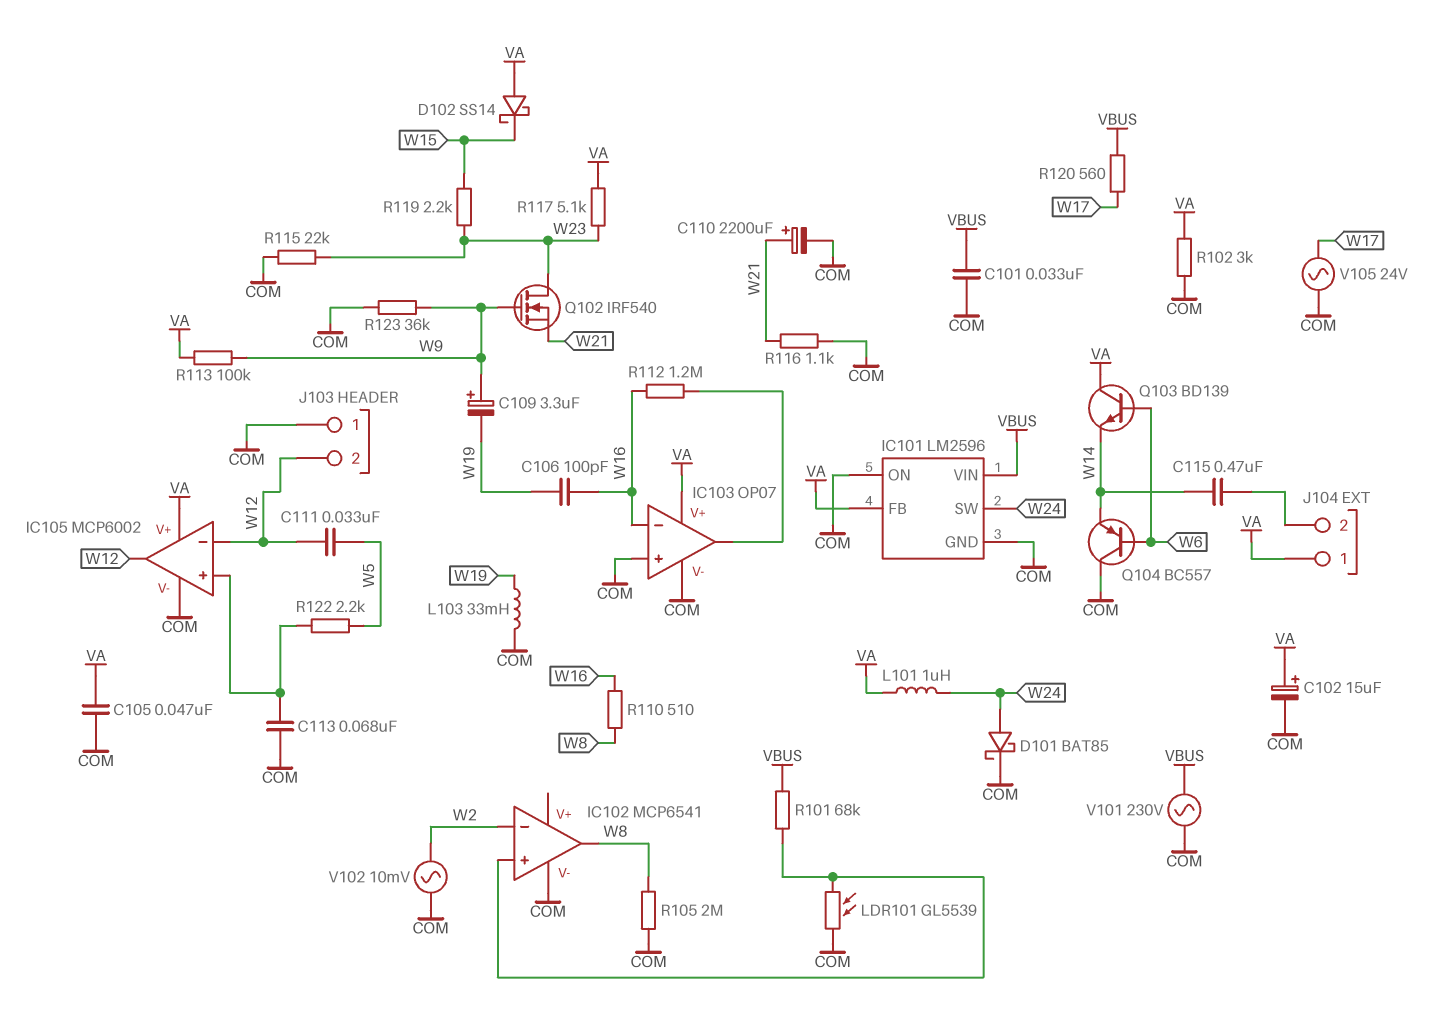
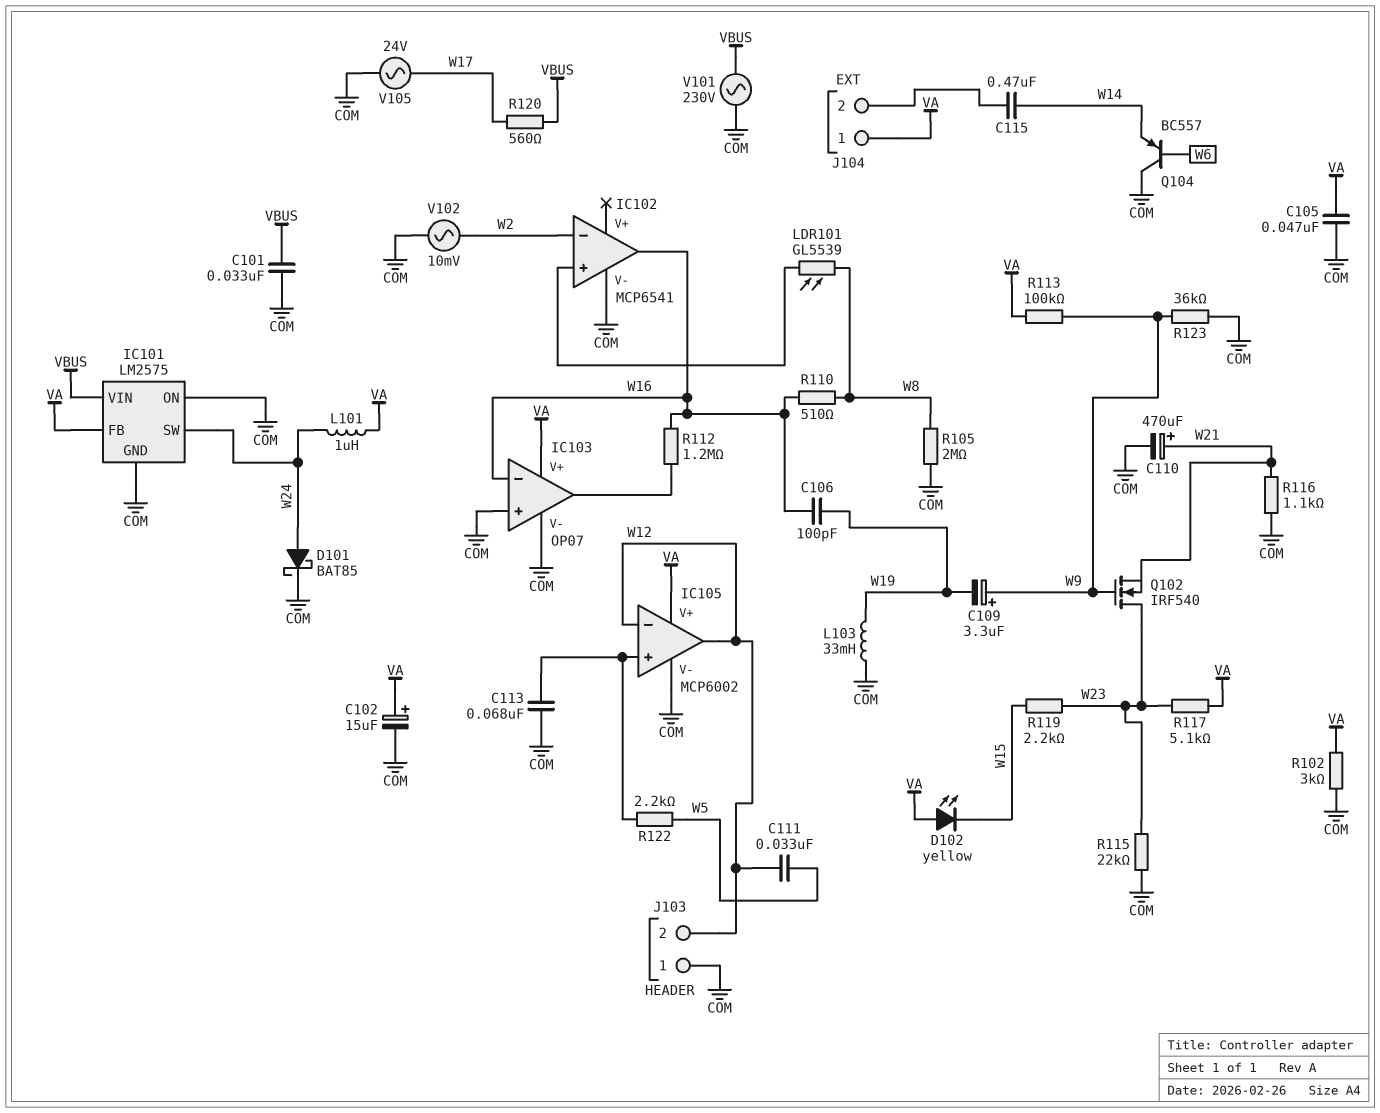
C110: 2200uF (plus W21, minus COM) -> 470uF (plus W21, minus COM)
D102: schottky SS14 (A VA, K W15) -> LED yellow (A VA, K W15)
IC101: LM2596 -> LM2575
IC102 pin out: W8 -> W16
LDR101: GL5539 (COM, IC102/in+) -> GL5539 (IC102/in+, W8)
Q103: NPN BD139 (B W6, C VA, E W14) -> none
R101: 68k (IC102/in+, VBUS) -> none

